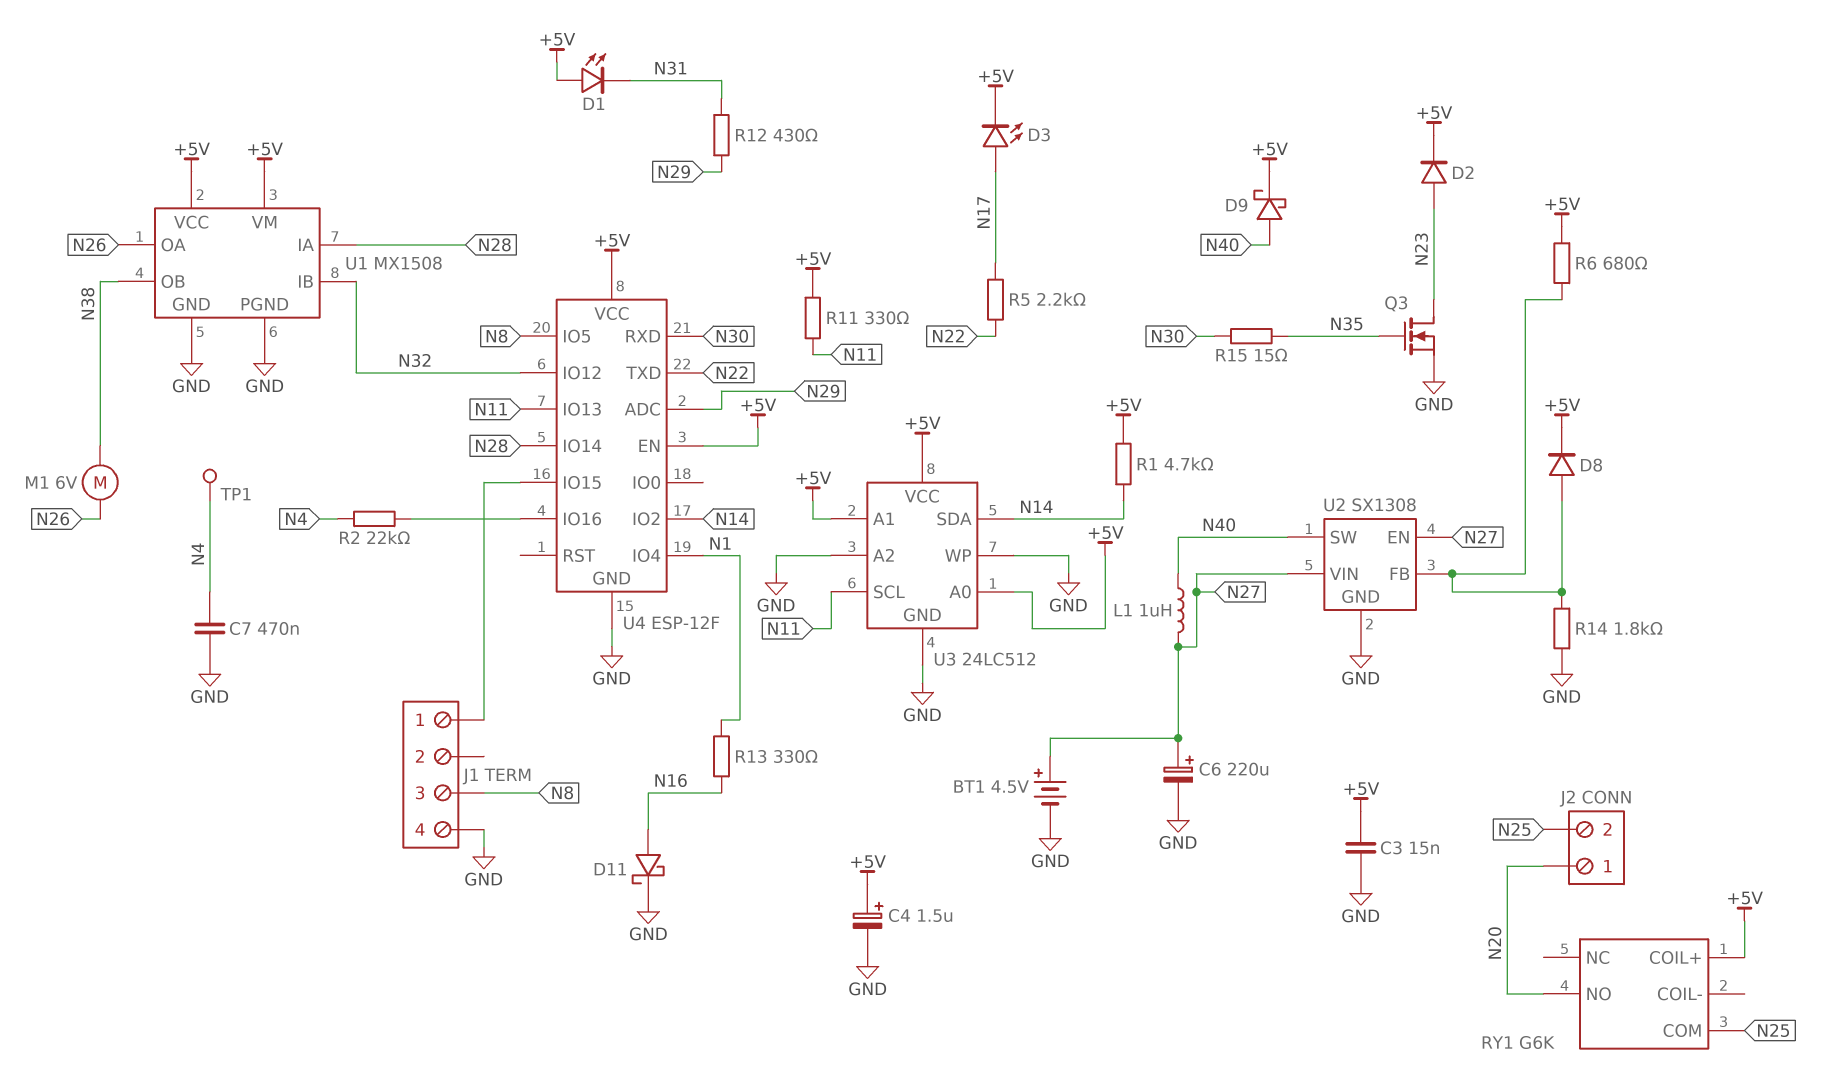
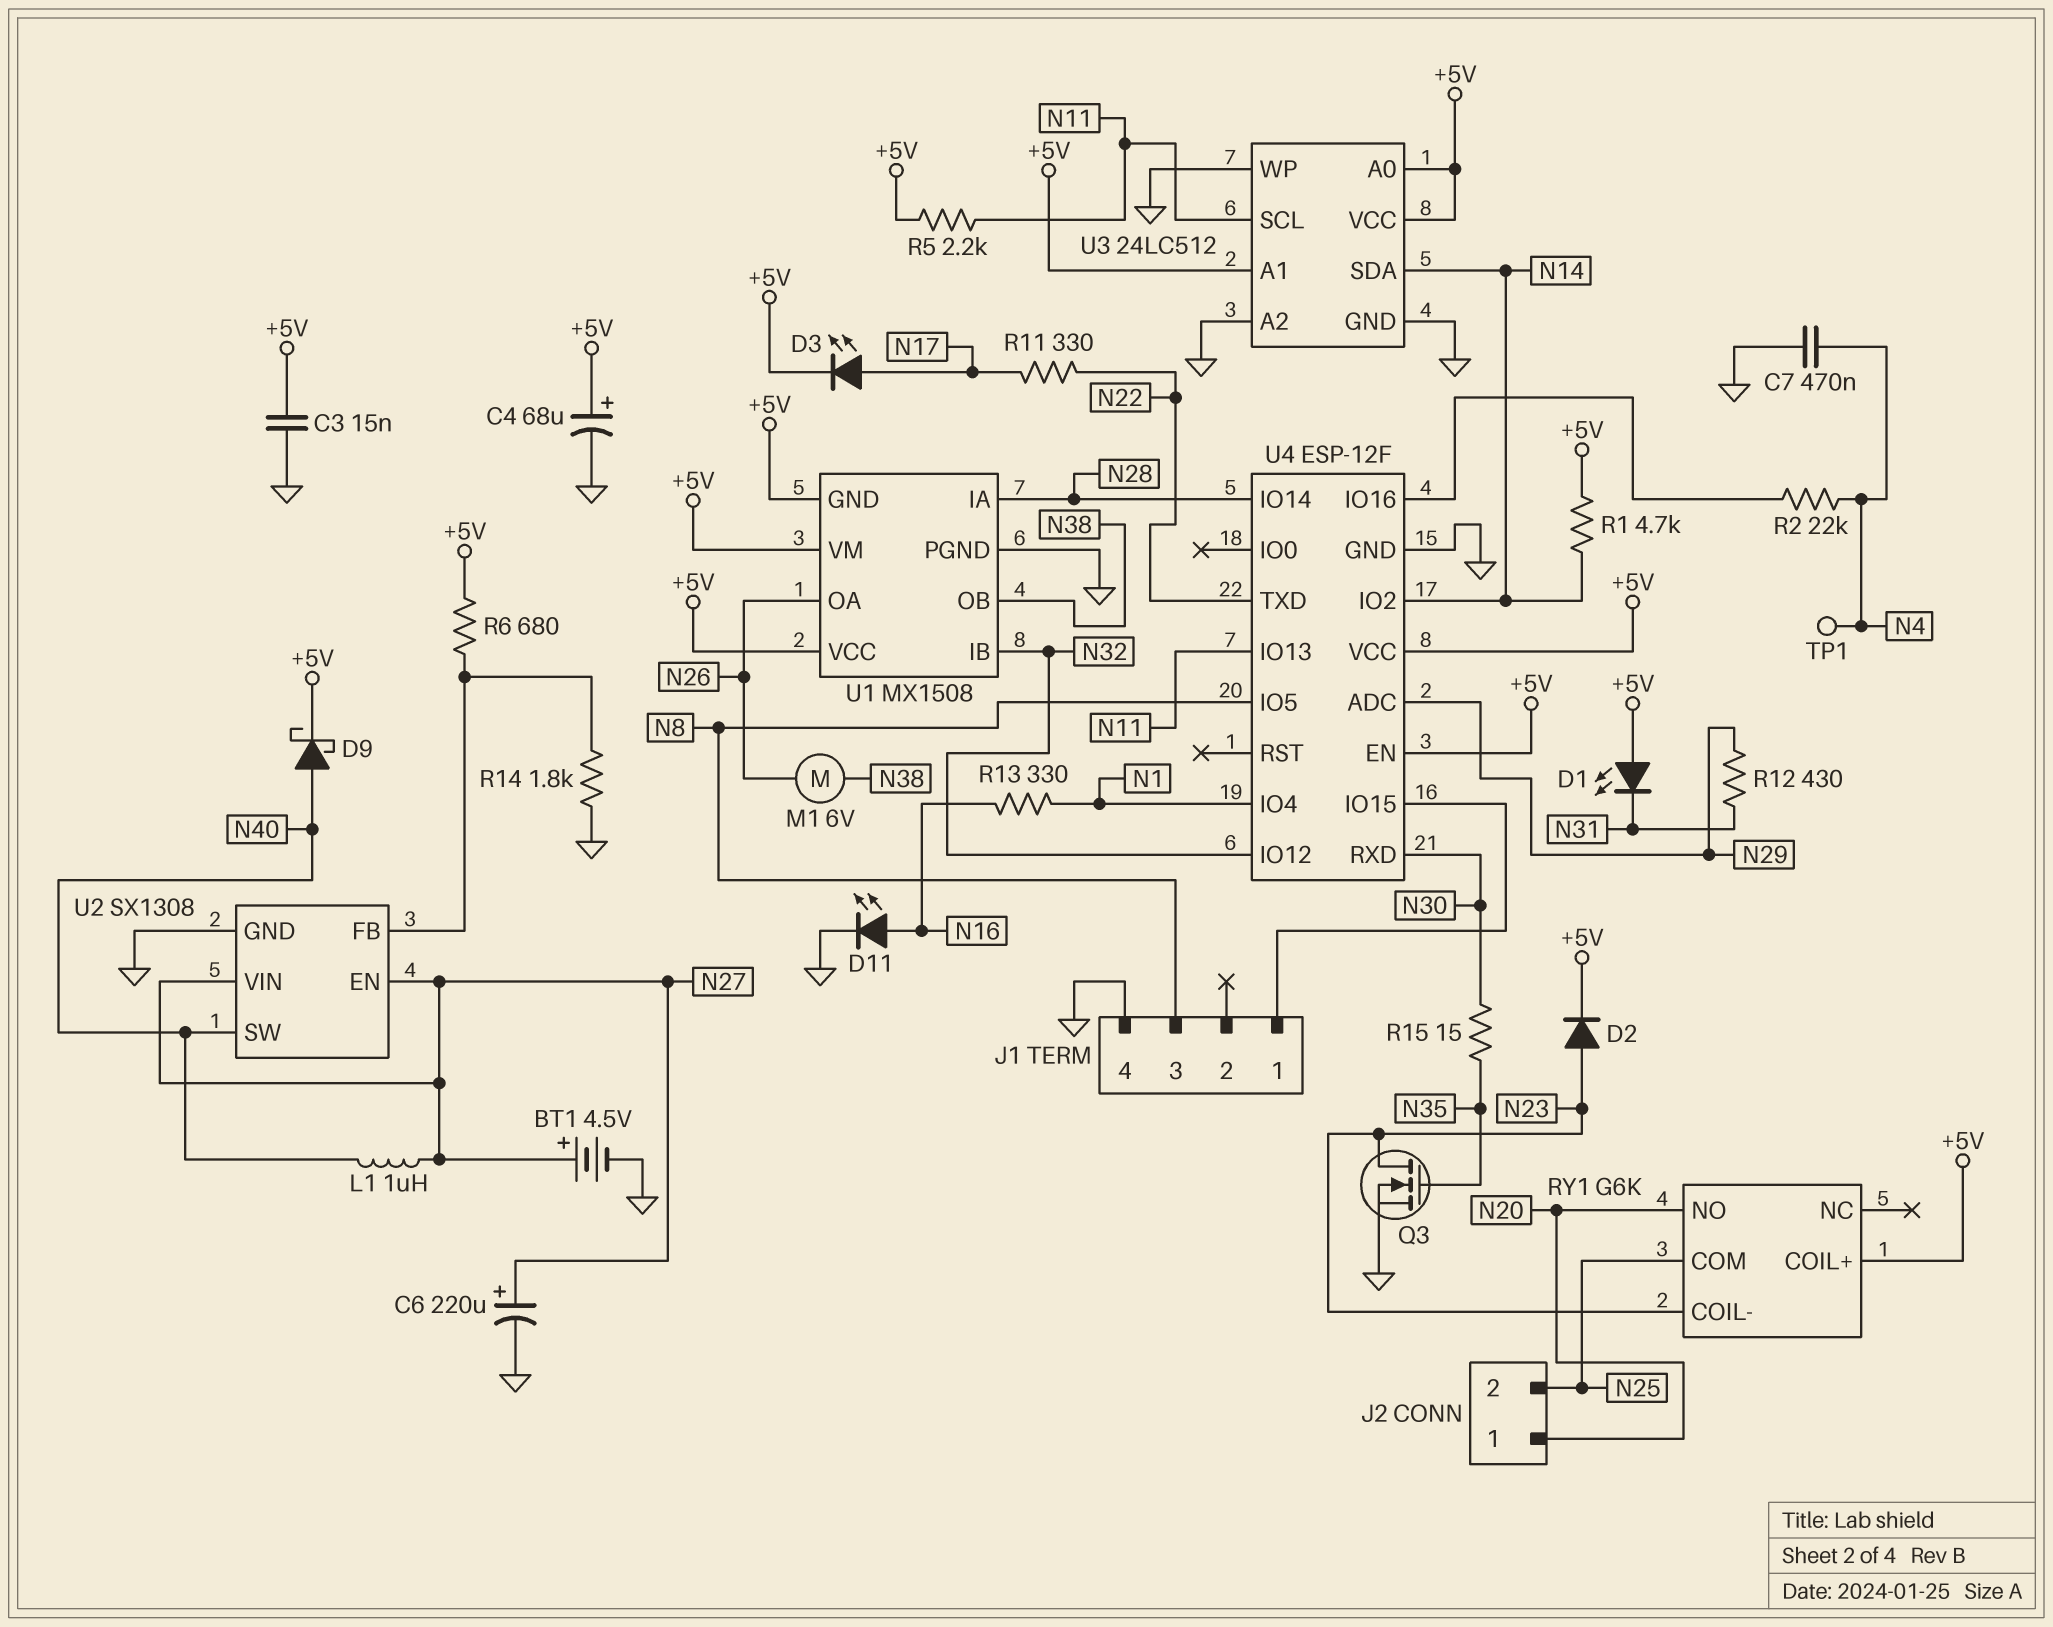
C4: 1.5uF (plus +5V, minus GND) -> 68uF (plus +5V, minus GND)
D8: diode (A U2/FB, K +5V) -> none
D11: schottky (A N16, K GND) -> LED (A N16, K GND)
R5: 2.2k (N17, N22) -> 2.2k (+5V, N11)
R11: 330 (+5V, N11) -> 330 (N17, N22)
RY1 pin COIL-: none -> N23
U1 pin GND: GND -> +5V

